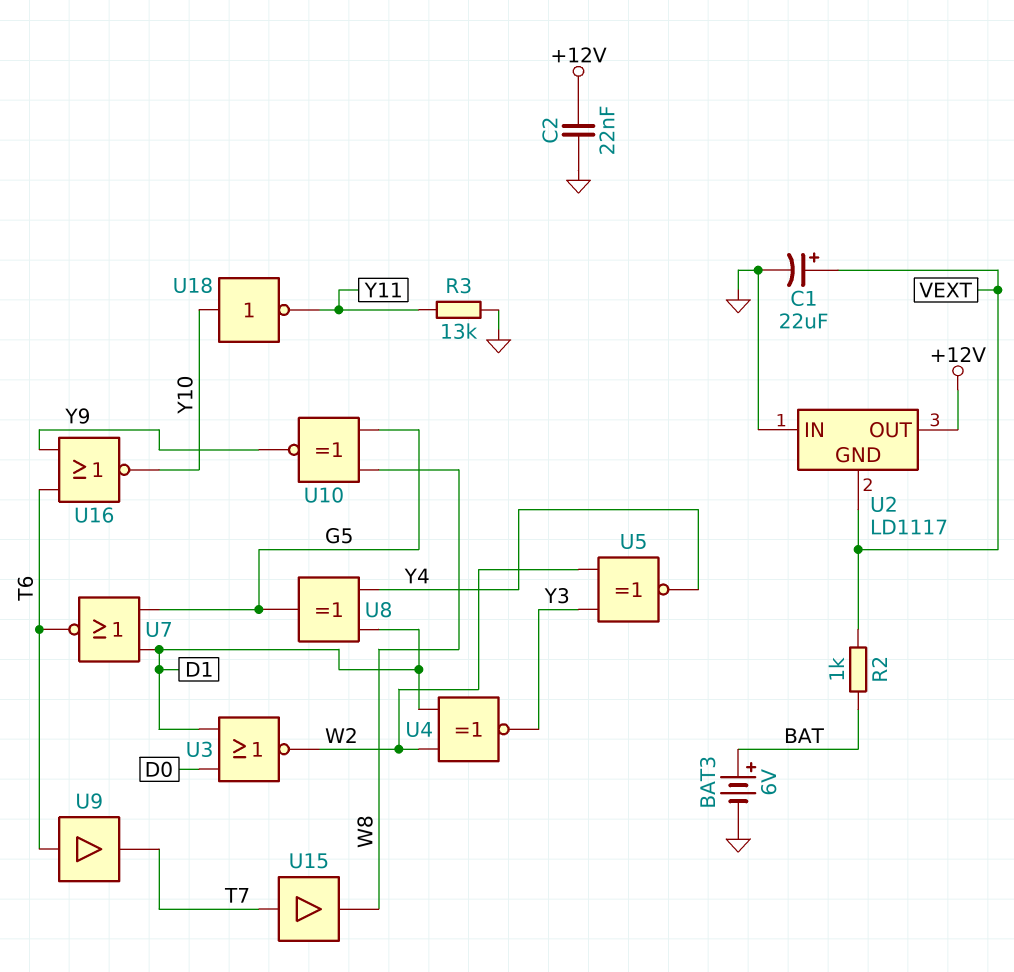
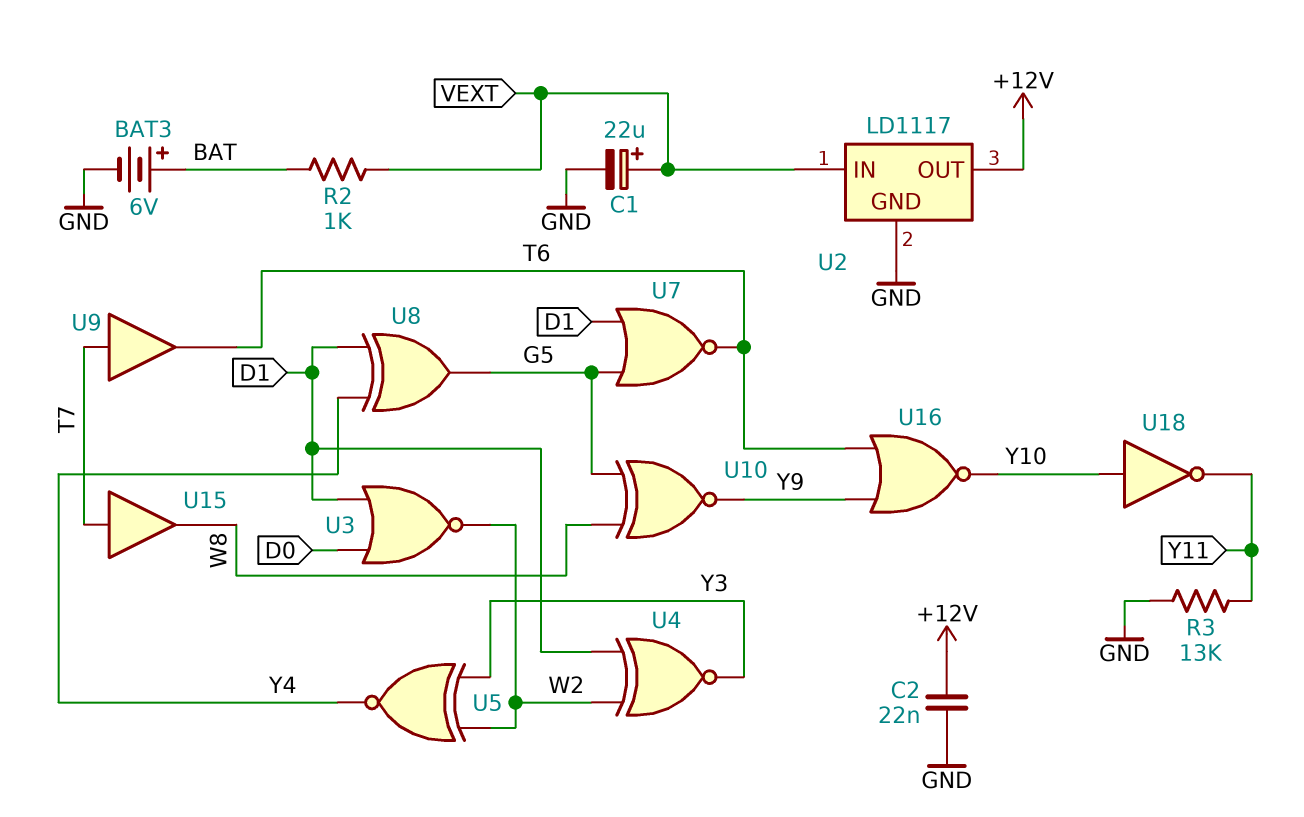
U2 pin GND: VEXT -> GND
U2 pin IN: GND -> VEXT
U9: buffer (in T6, out T7) -> buffer (in T7, out T6)

